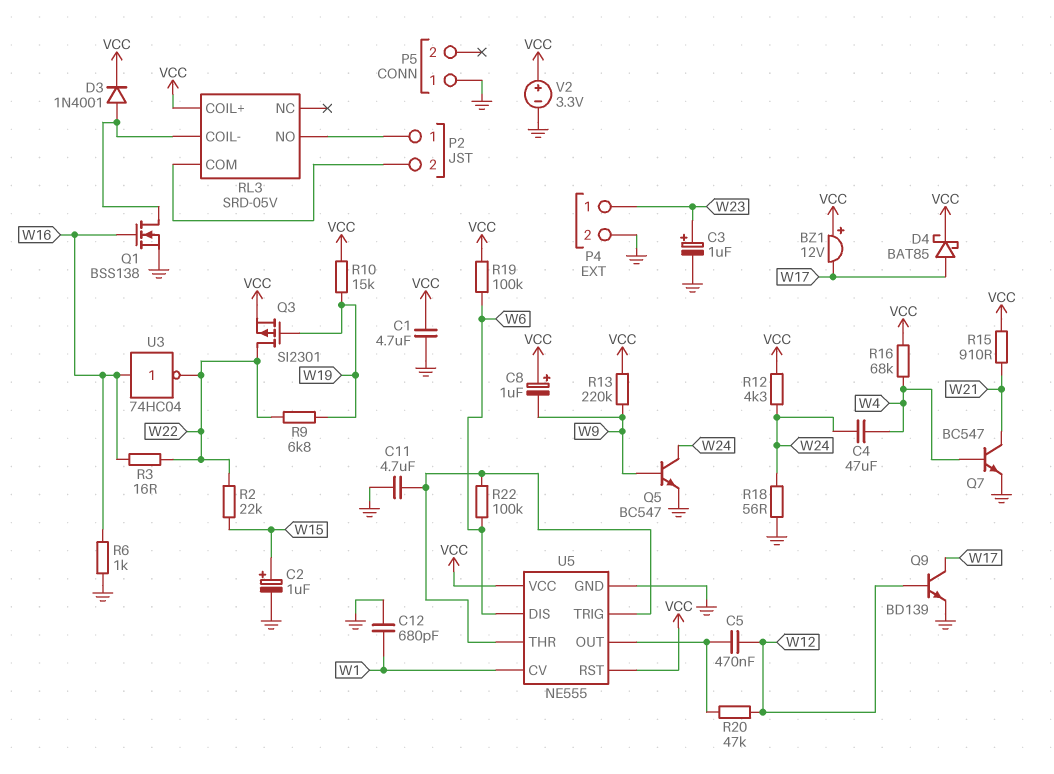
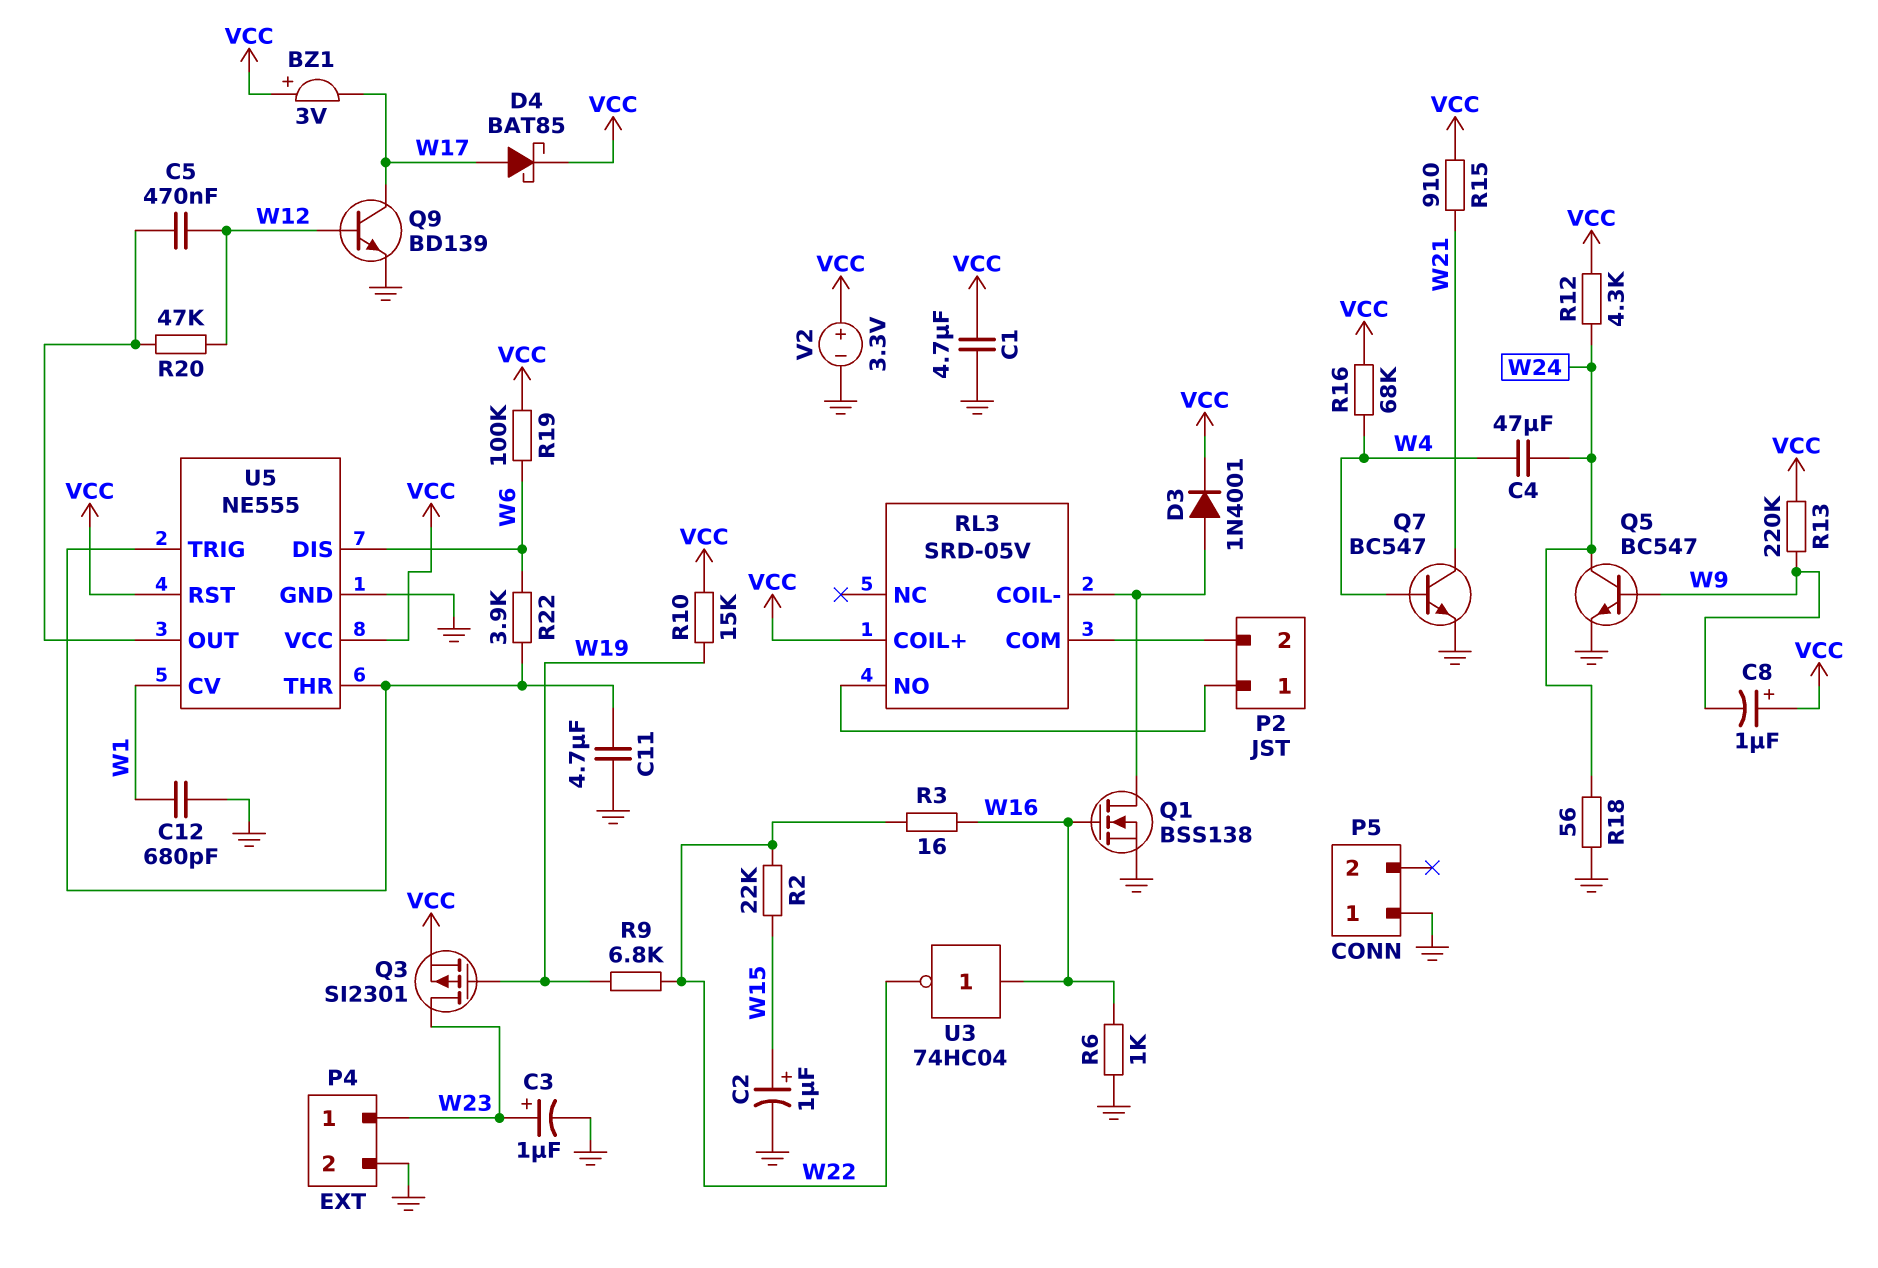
BZ1: buzzer 12V (plus VCC, minus W17) -> buzzer 3V (plus VCC, minus W17)
Q3: PMOS SI2301 (G W19, D W22, S VCC) -> PMOS SI2301 (G W19, D W23, S VCC)
R22: 100k (U5/THR, W6) -> 3.9k (U5/THR, W6)

